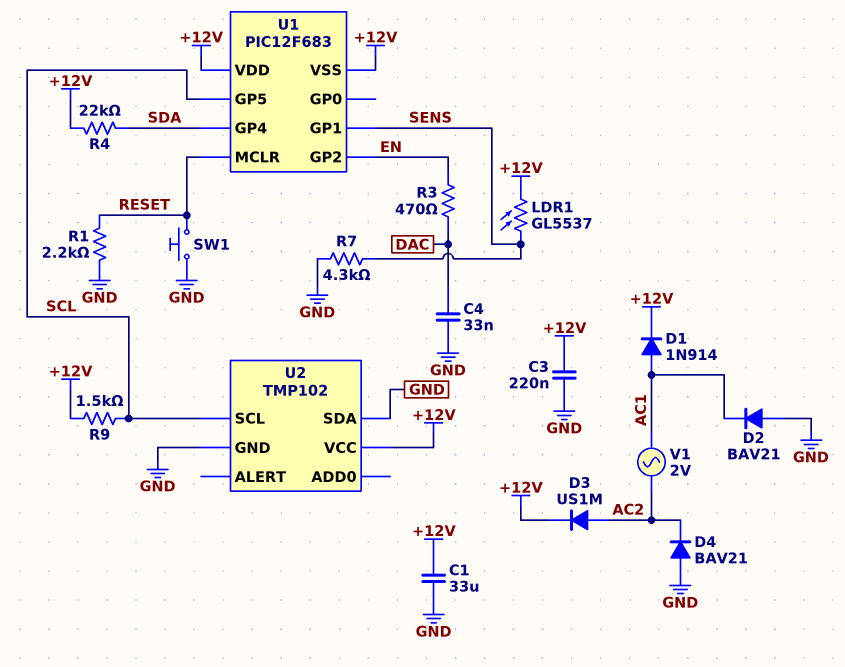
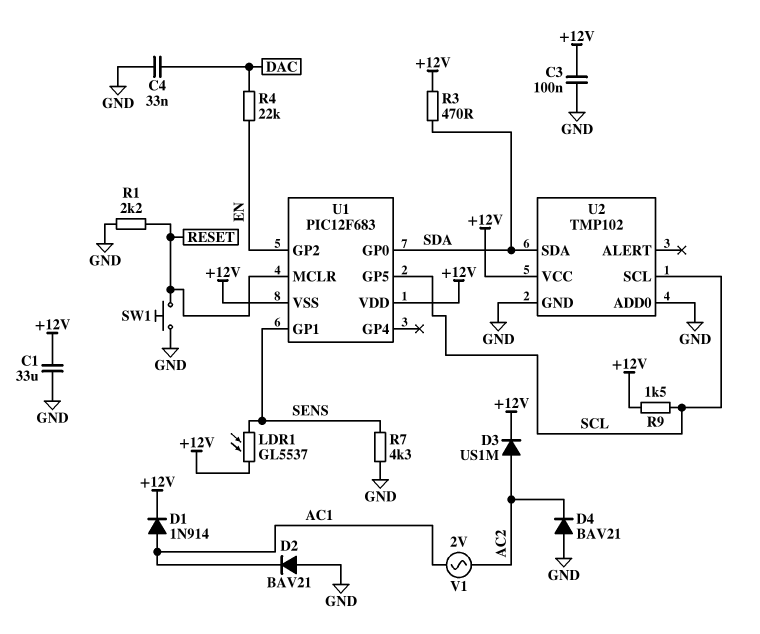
C3: 220nF (+12V, GND) -> 100nF (+12V, GND)
R3: 470 (DAC, EN) -> 470 (+12V, SDA)
R4: 22k (+12V, SDA) -> 22k (DAC, EN)
U1 pin GP0: none -> SDA
U1 pin GP4: SDA -> none
U2 pin ADD0: none -> GND
U2 pin SDA: GND -> SDA

